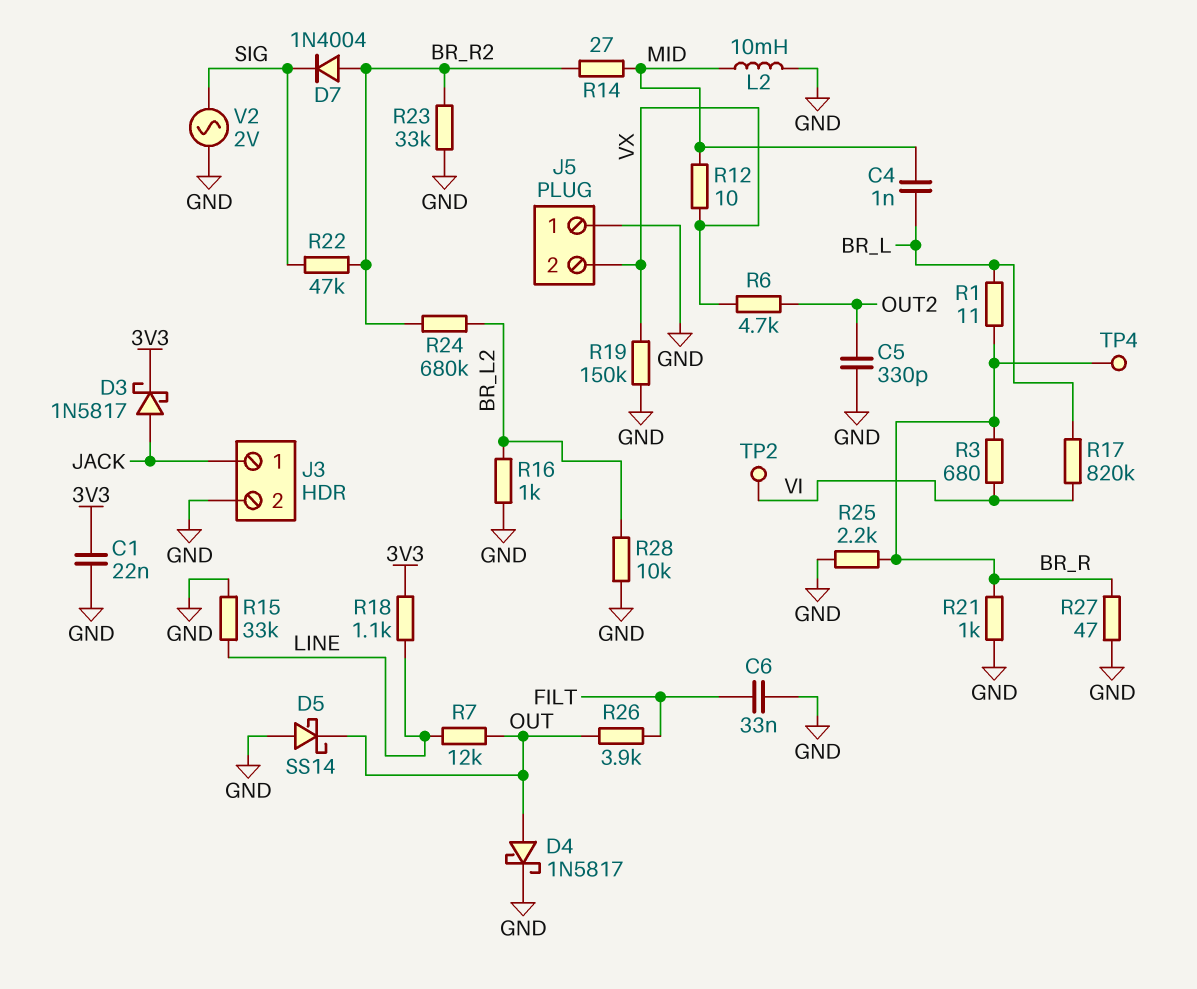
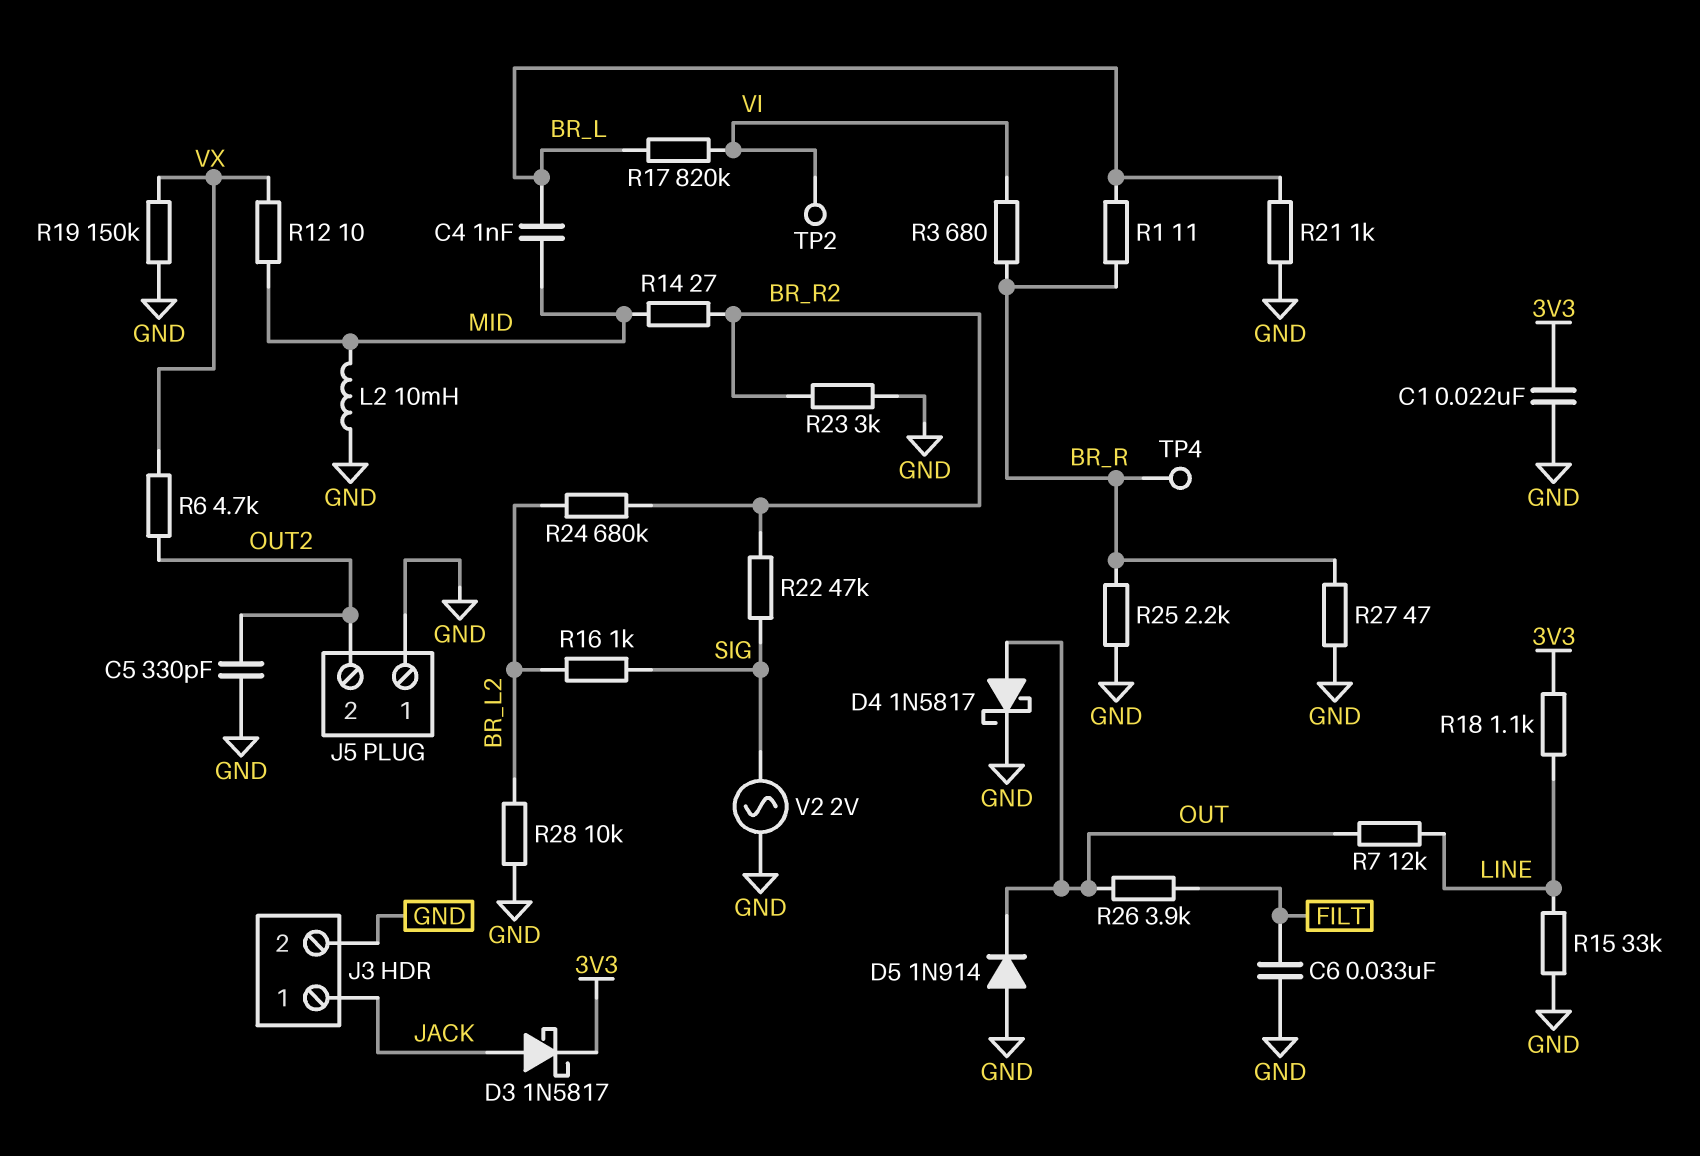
D5: schottky SS14 (A GND, K OUT) -> diode 1N914 (A GND, K OUT)
D7: diode 1N4004 (A BR_R2, K SIG) -> none
J5 pin 2: VX -> OUT2
R16: 1k (BR_L2, GND) -> 1k (BR_L2, SIG)
R21: 1k (BR_R, GND) -> 1k (BR_L, GND)
R23: 33k (BR_R2, GND) -> 3k (BR_R2, GND)

